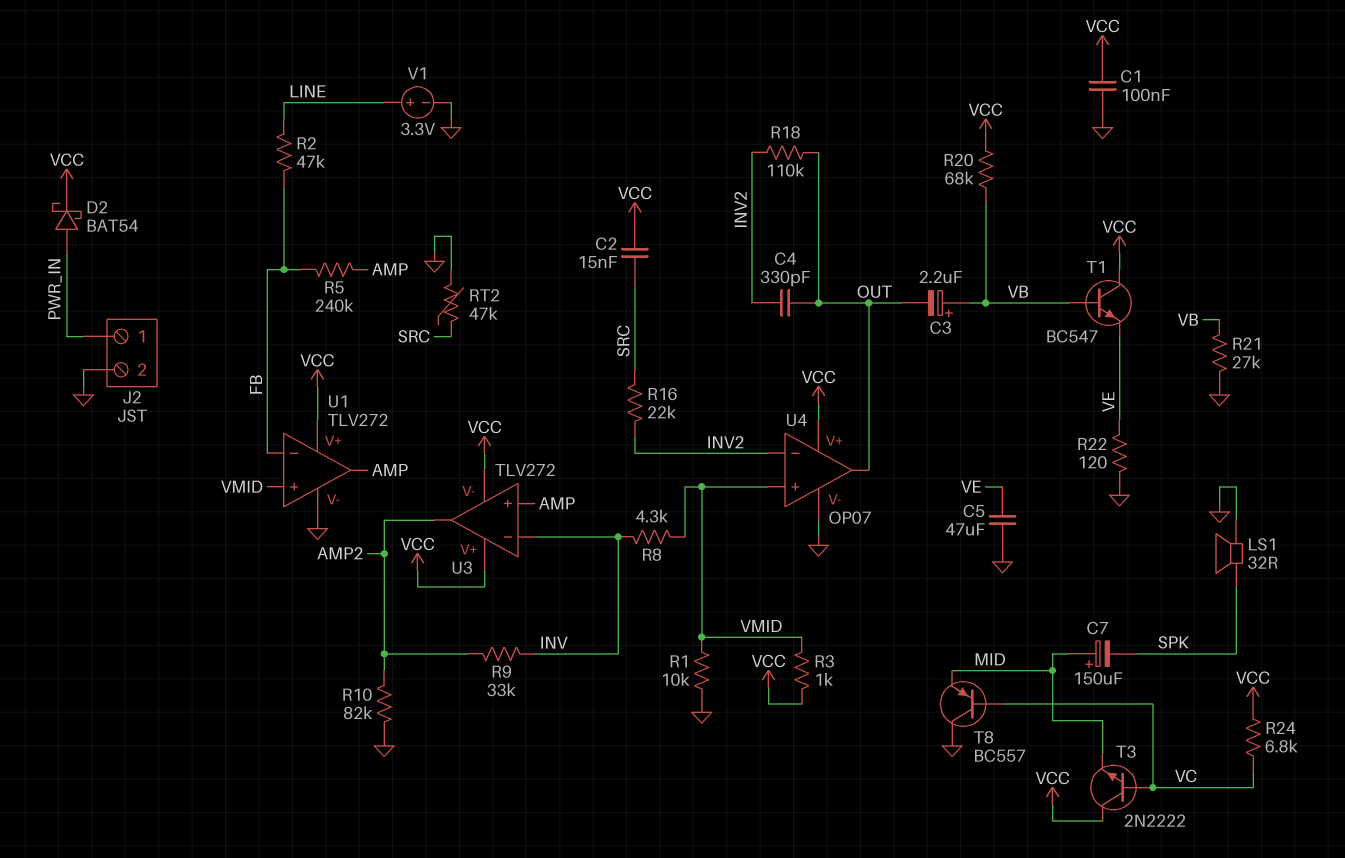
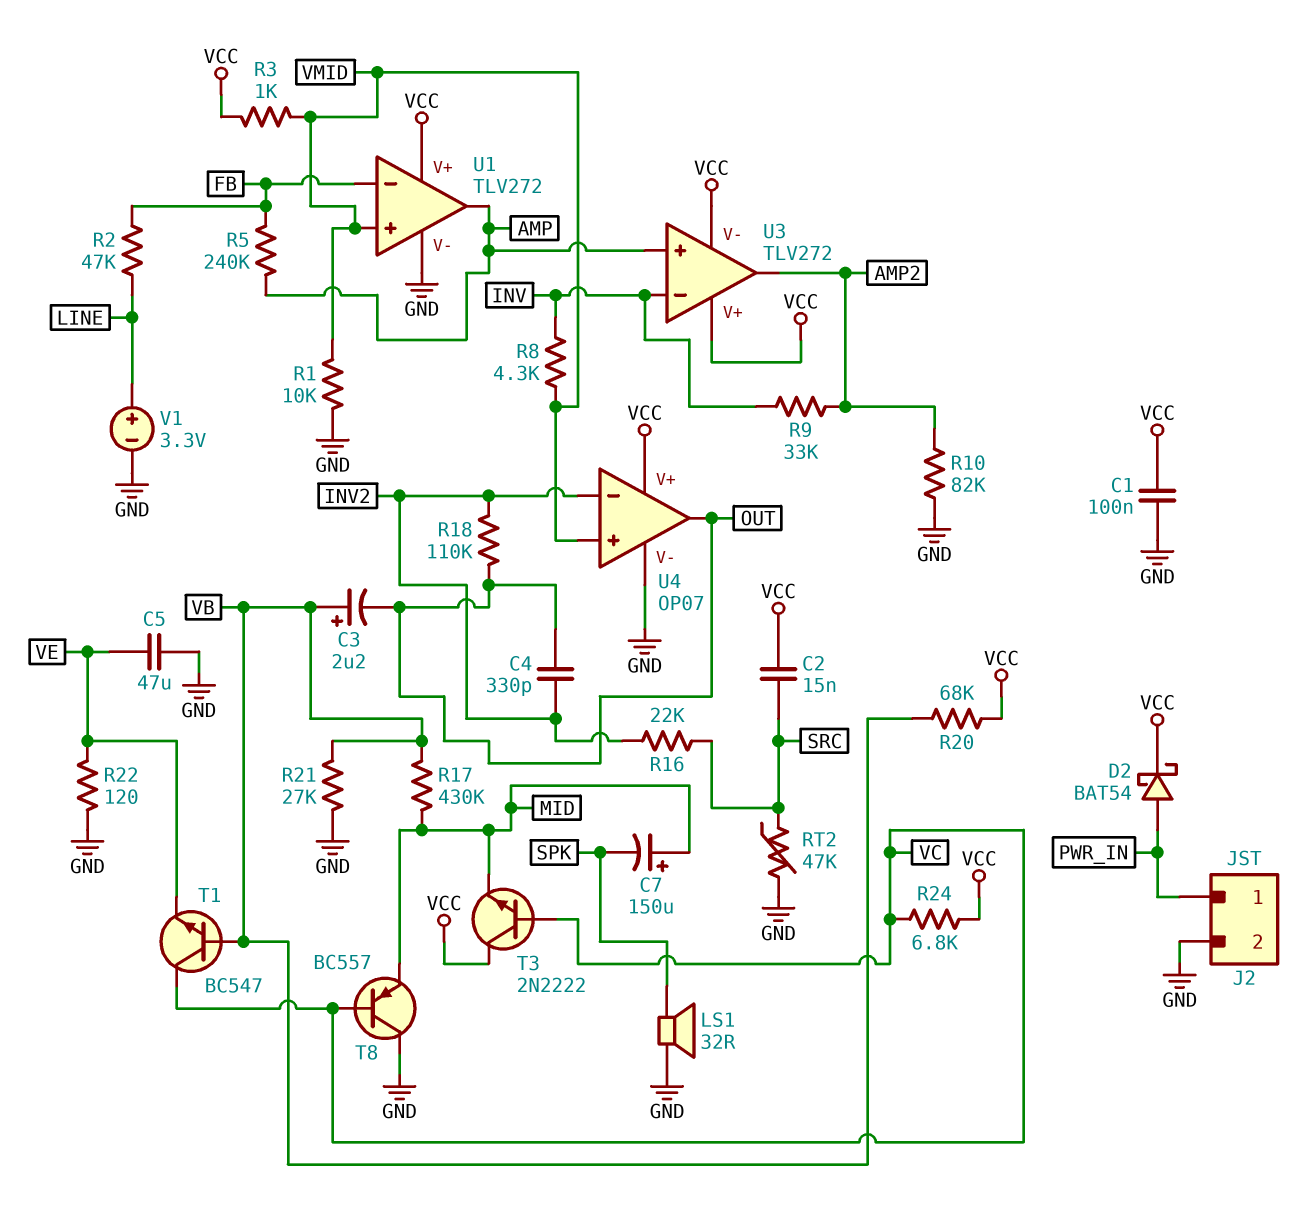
R17: none -> 430k (MID, VB)
T1: NPN BC547 (B VB, C VCC, E VE) -> NPN BC547 (B VB, C VC, E VE)

